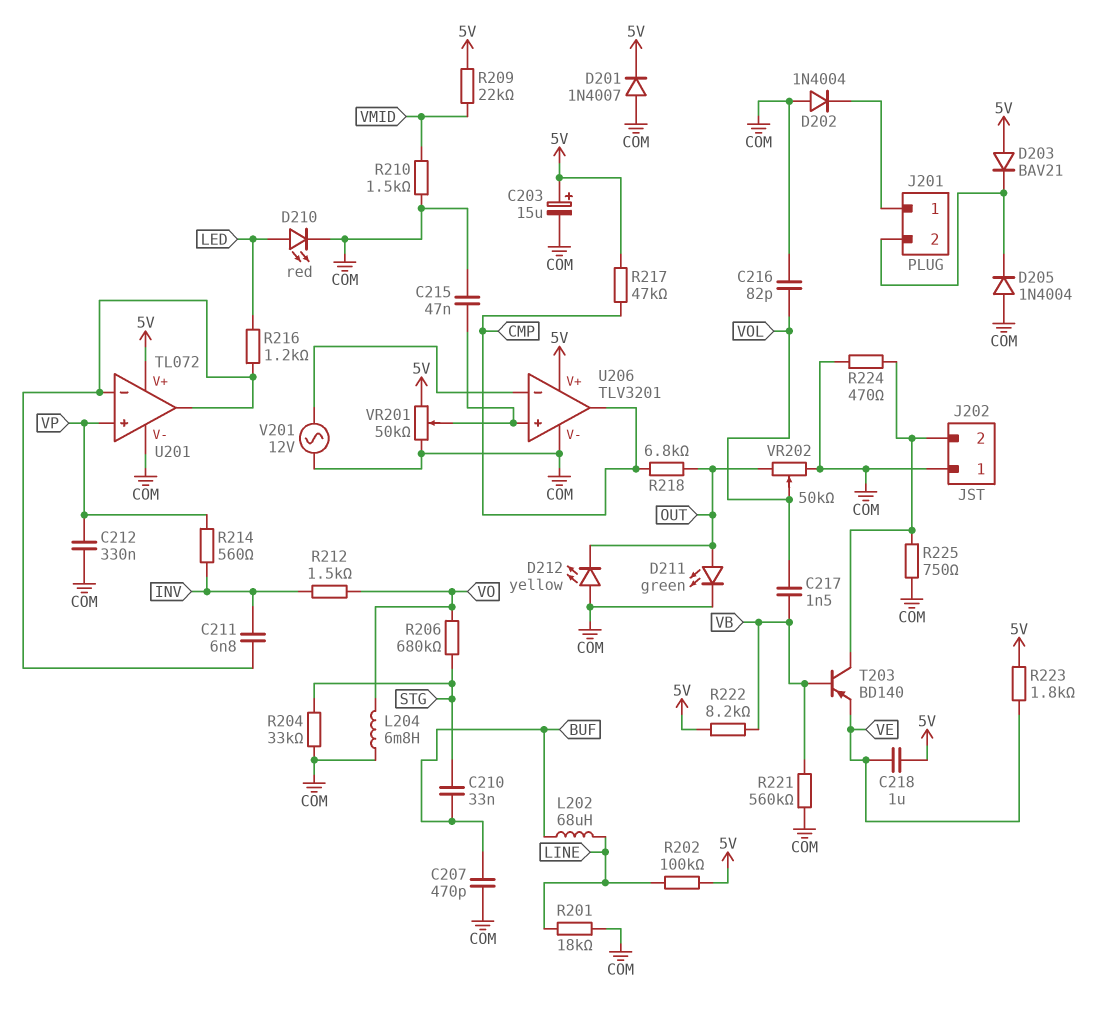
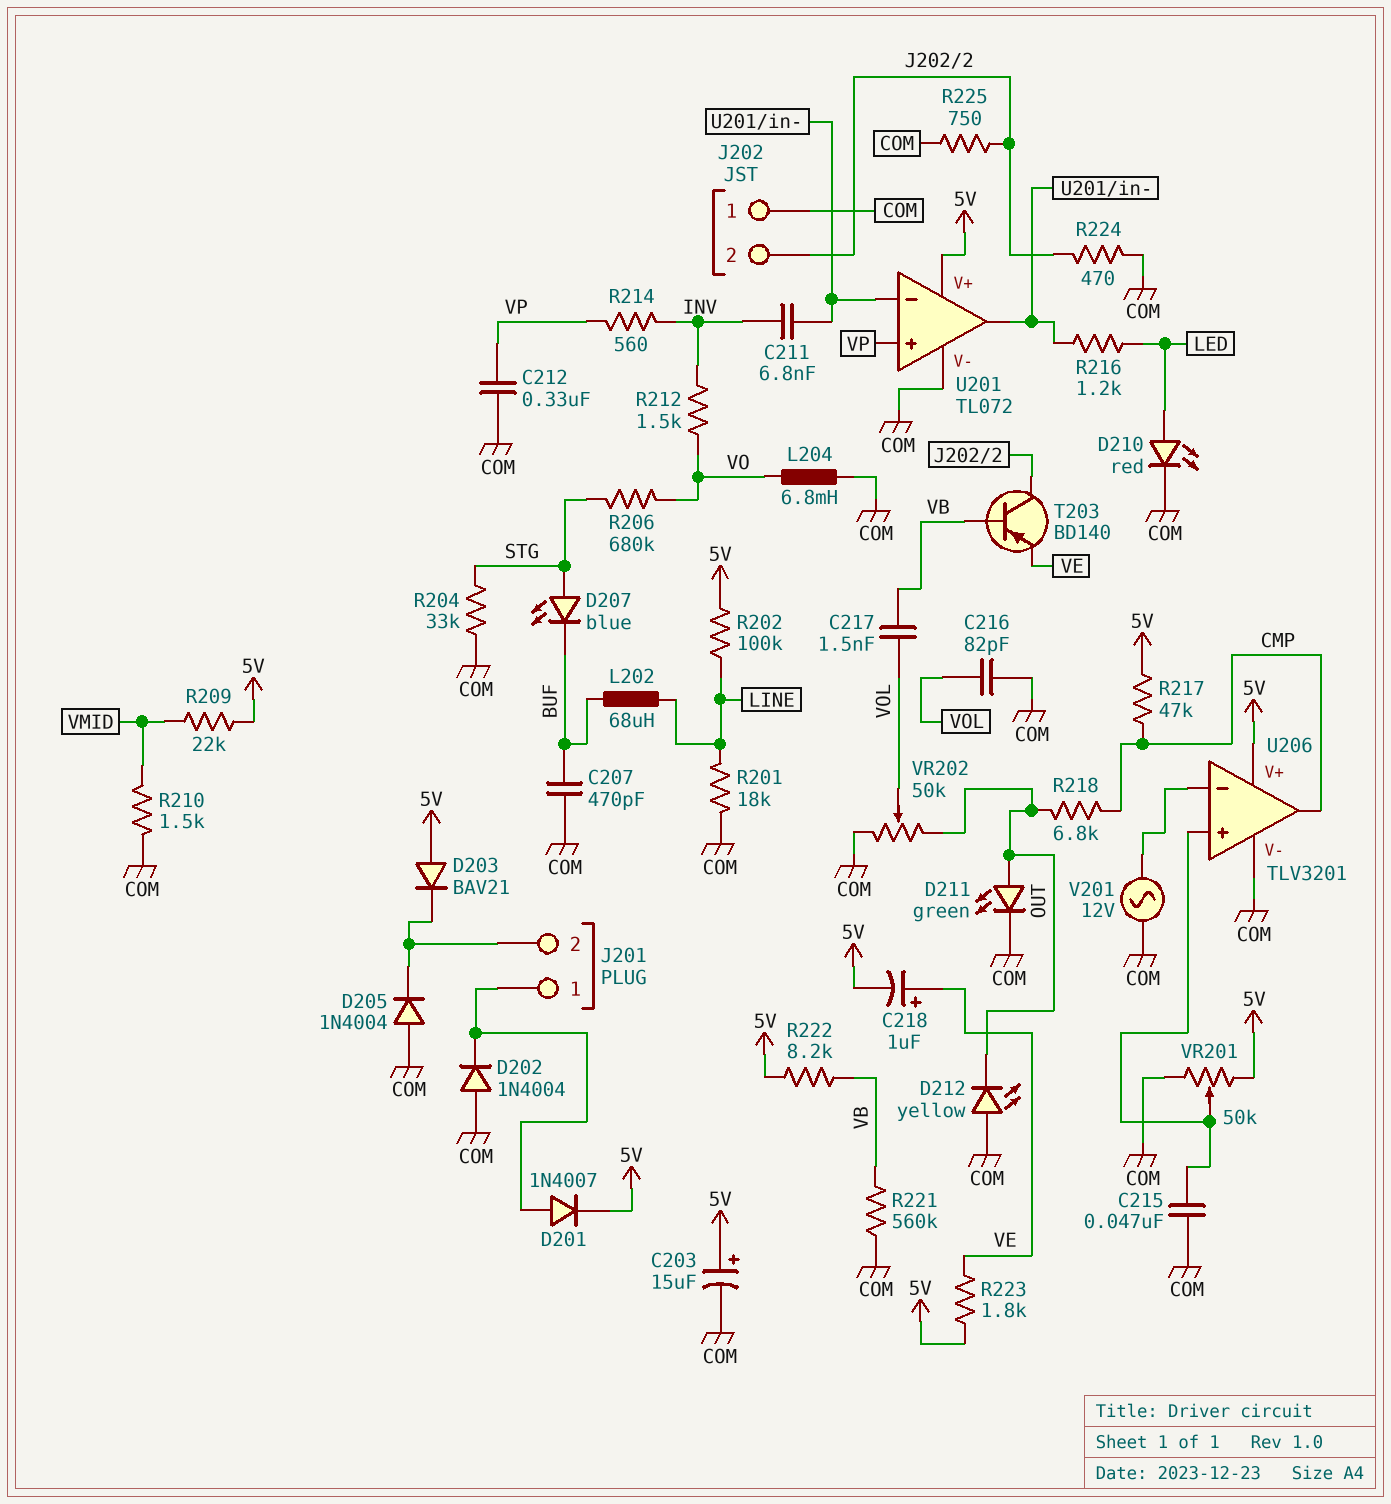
C210: 33nF (BUF, STG) -> none
C218: 1uF (5V, VE) -> 1uF (plus VE, minus 5V)
D201: diode 1N4007 (A COM, K 5V) -> diode 1N4007 (A J201/1, K 5V)
D207: none -> LED blue (A STG, K BUF)

